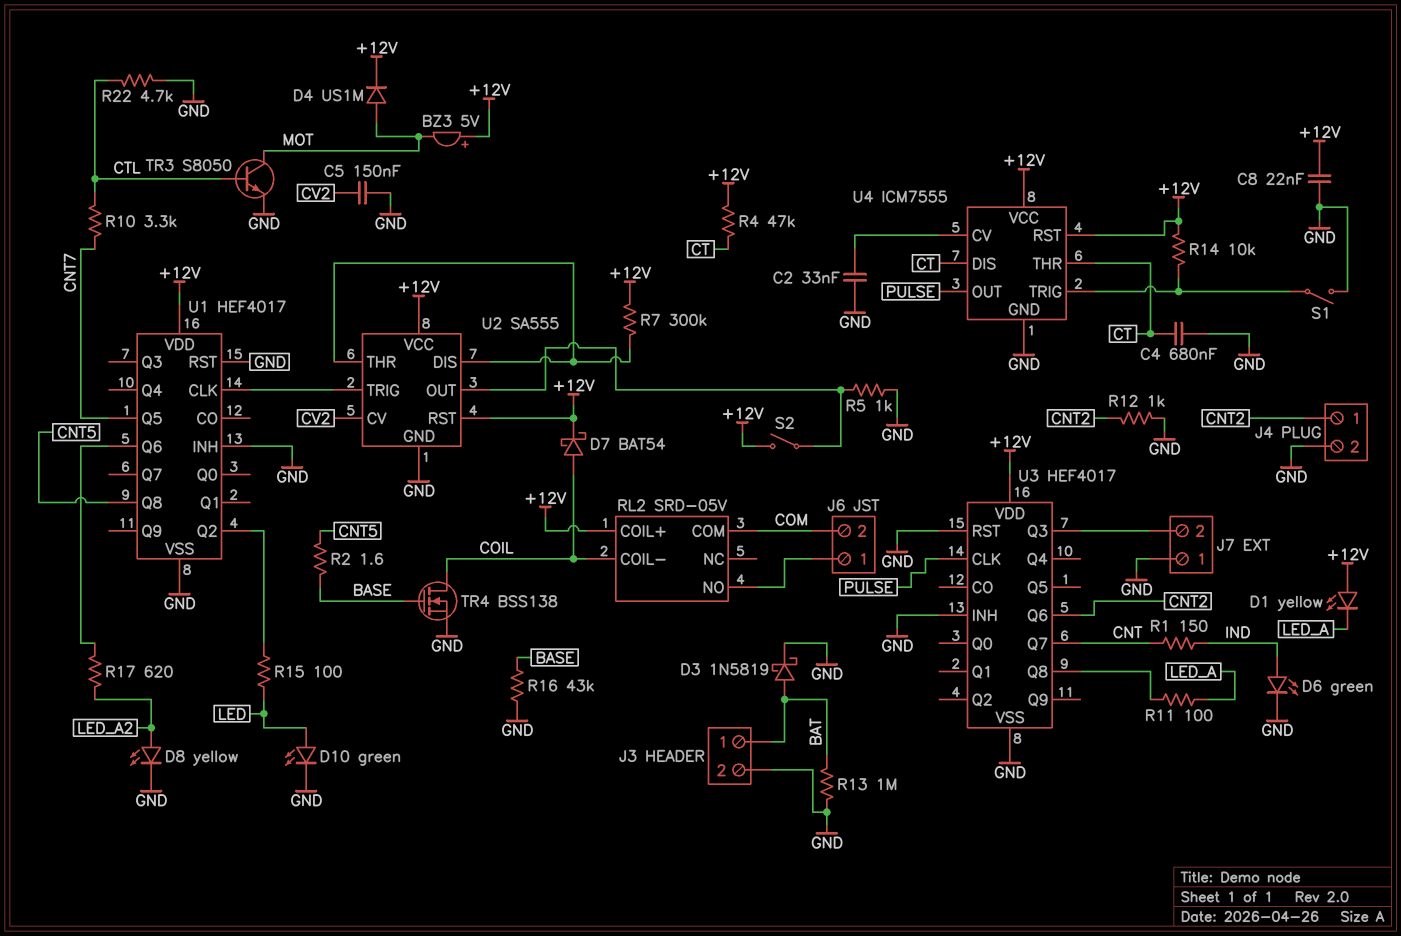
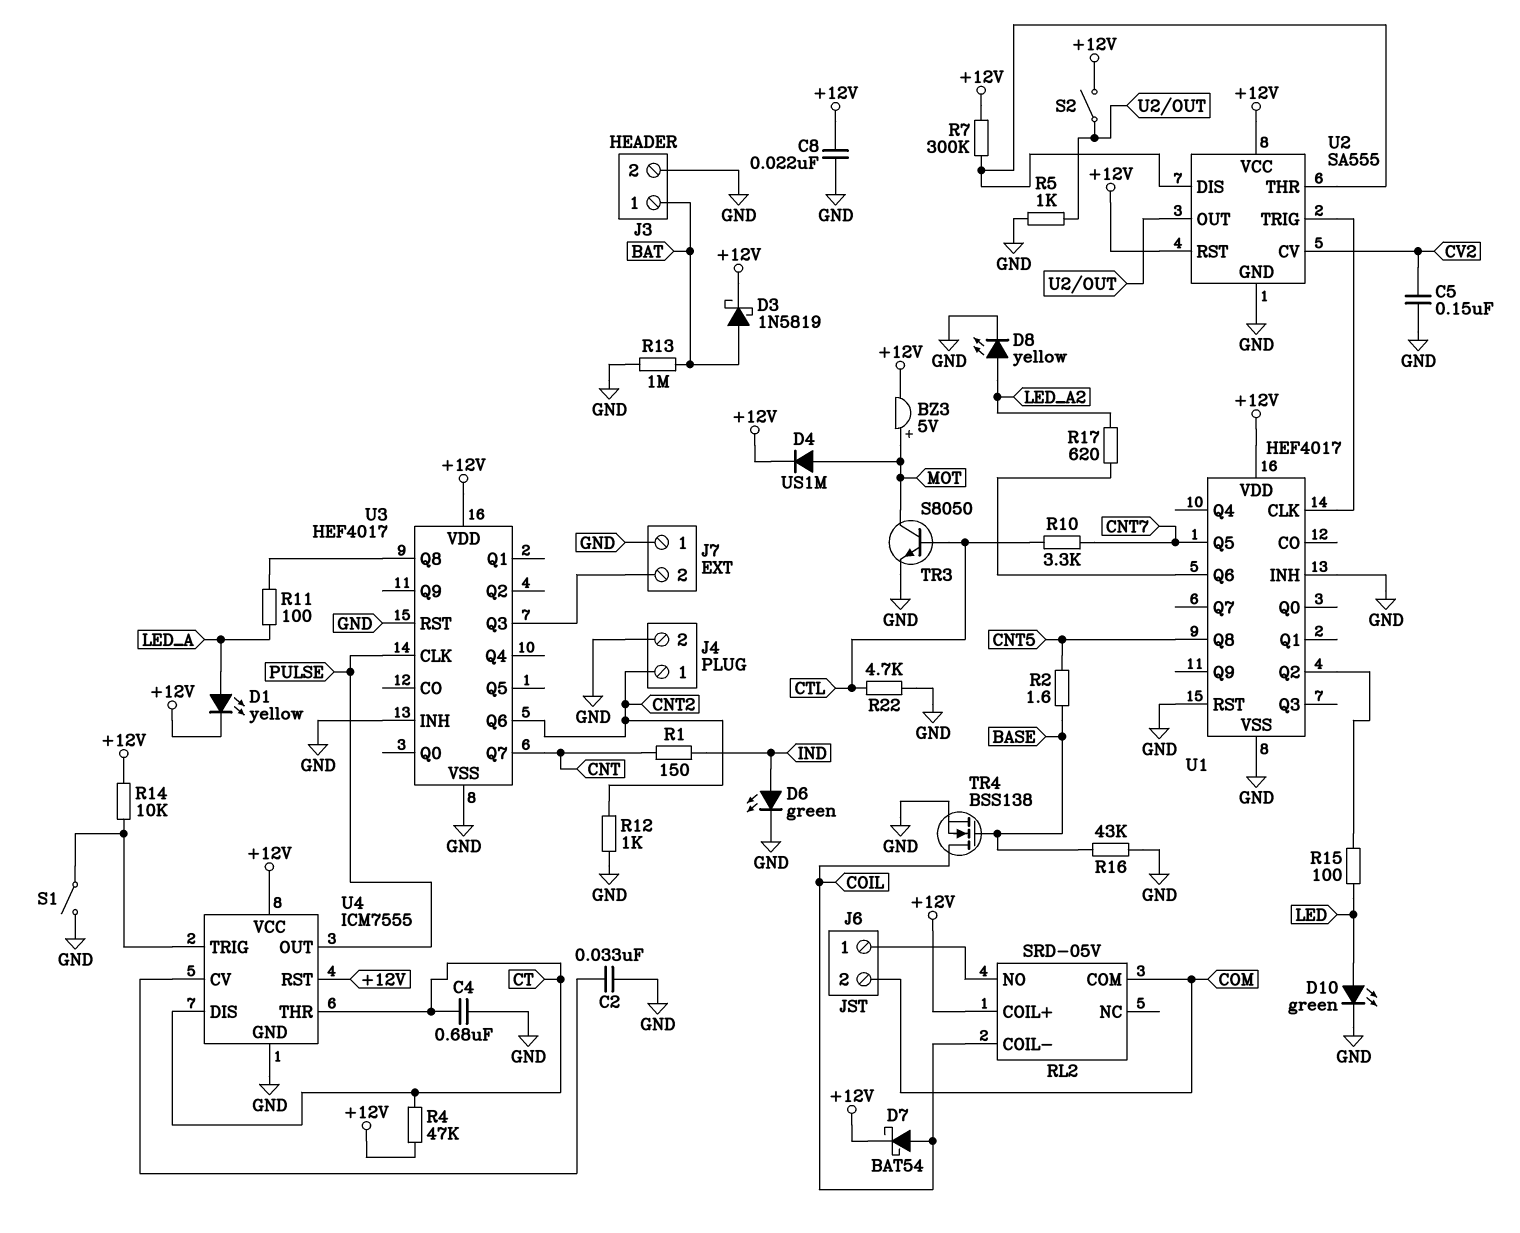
BZ3: buzzer 5V (plus +12V, minus MOT) -> buzzer 5V (plus MOT, minus +12V)
D1: LED yellow (A +12V, K LED_A) -> LED yellow (A LED_A, K +12V)
D3: schottky 1N5819 (A BAT, K GND) -> schottky 1N5819 (A BAT, K +12V)

